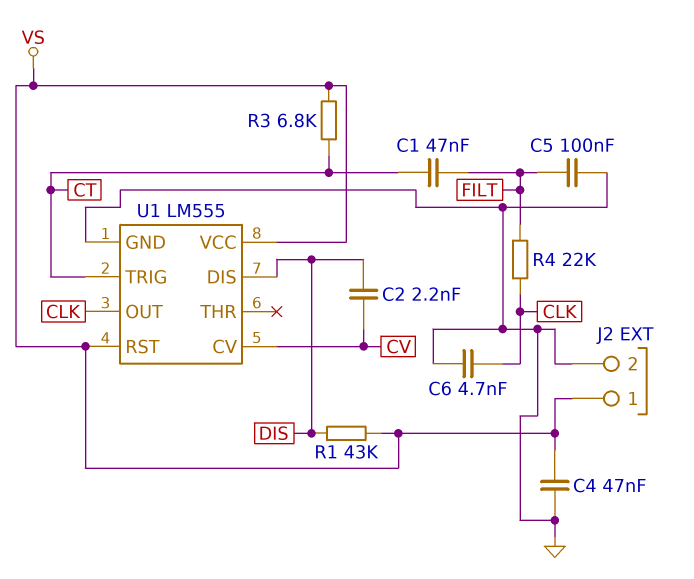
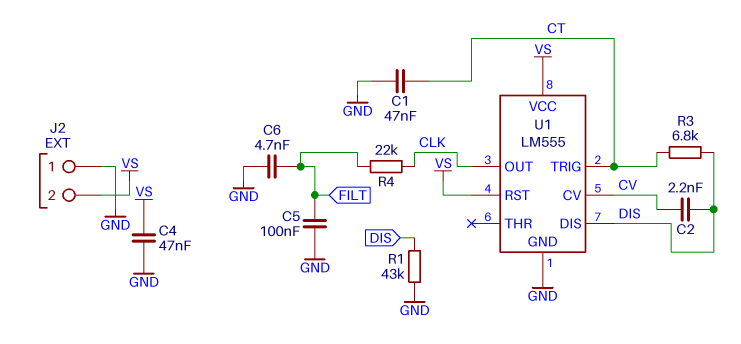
C1: 47nF (CT, FILT) -> 47nF (CT, GND)
C6: 4.7nF (CLK, GND) -> 4.7nF (FILT, GND)
J2 pin 1: VS -> GND
J2 pin 2: GND -> VS
R1: 43k (DIS, VS) -> 43k (DIS, GND)
R3: 6.8k (CT, VS) -> 6.8k (CT, DIS)

